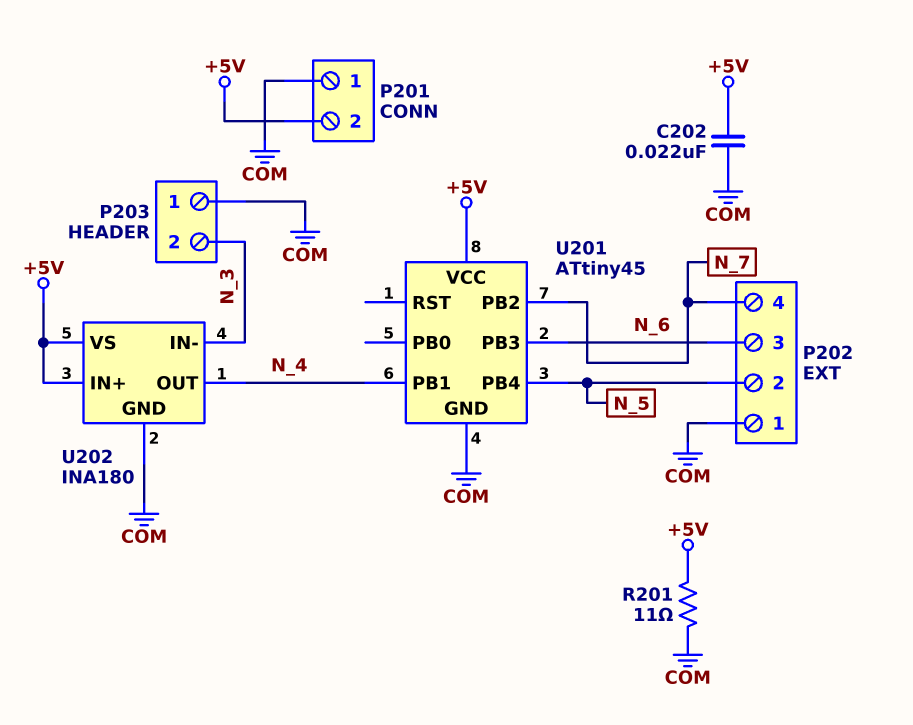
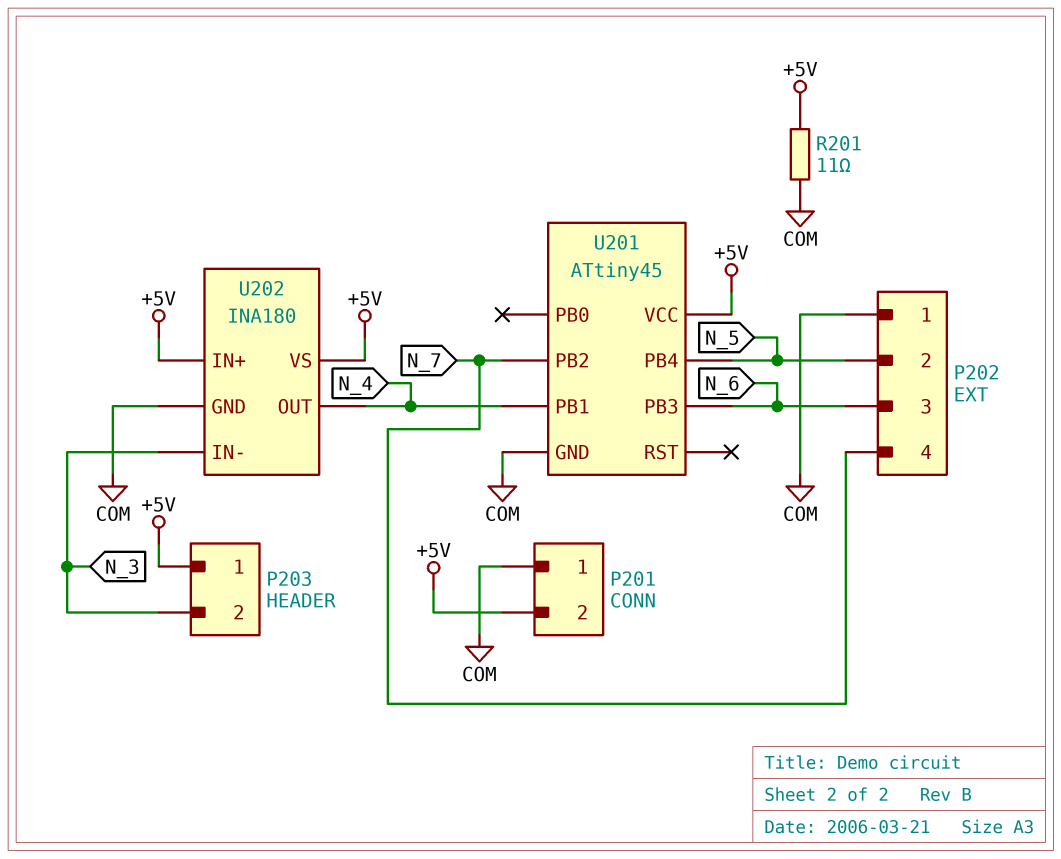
C202: 22nF (+5V, COM) -> none
P203 pin 1: COM -> +5V

